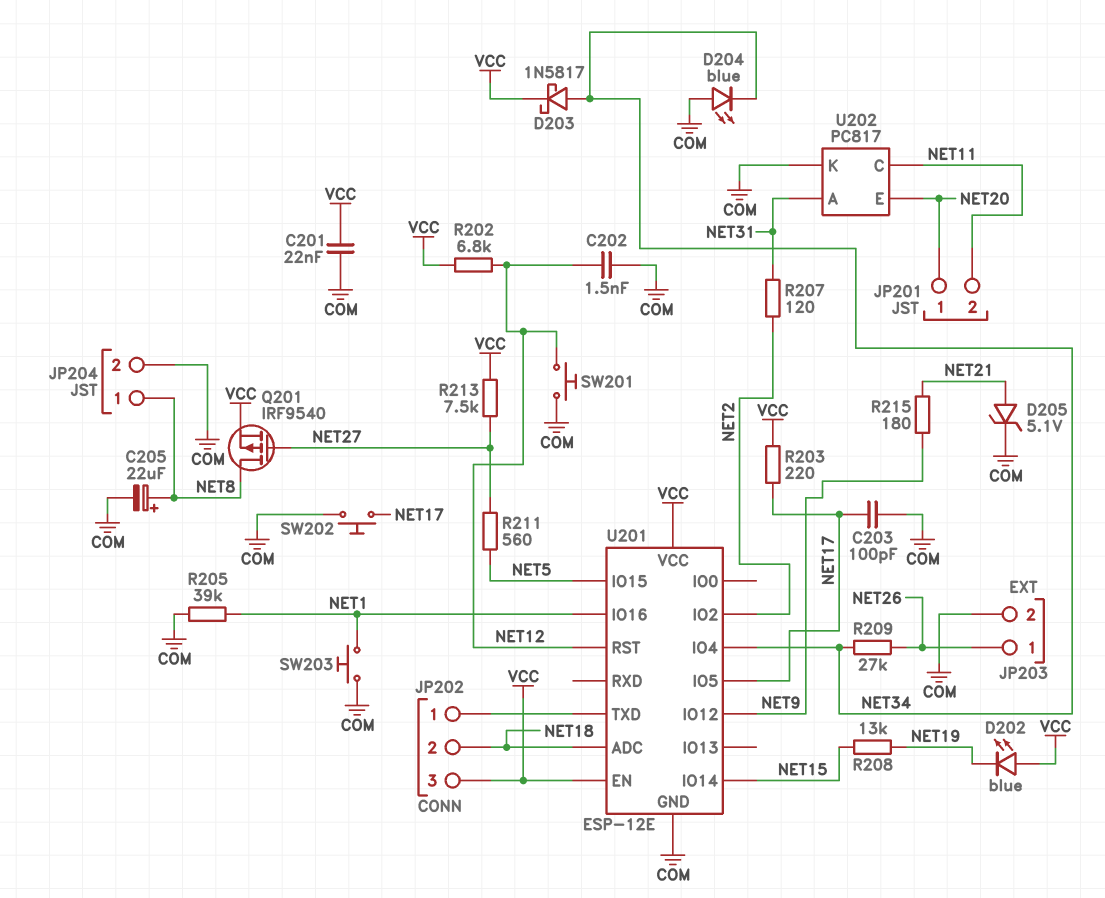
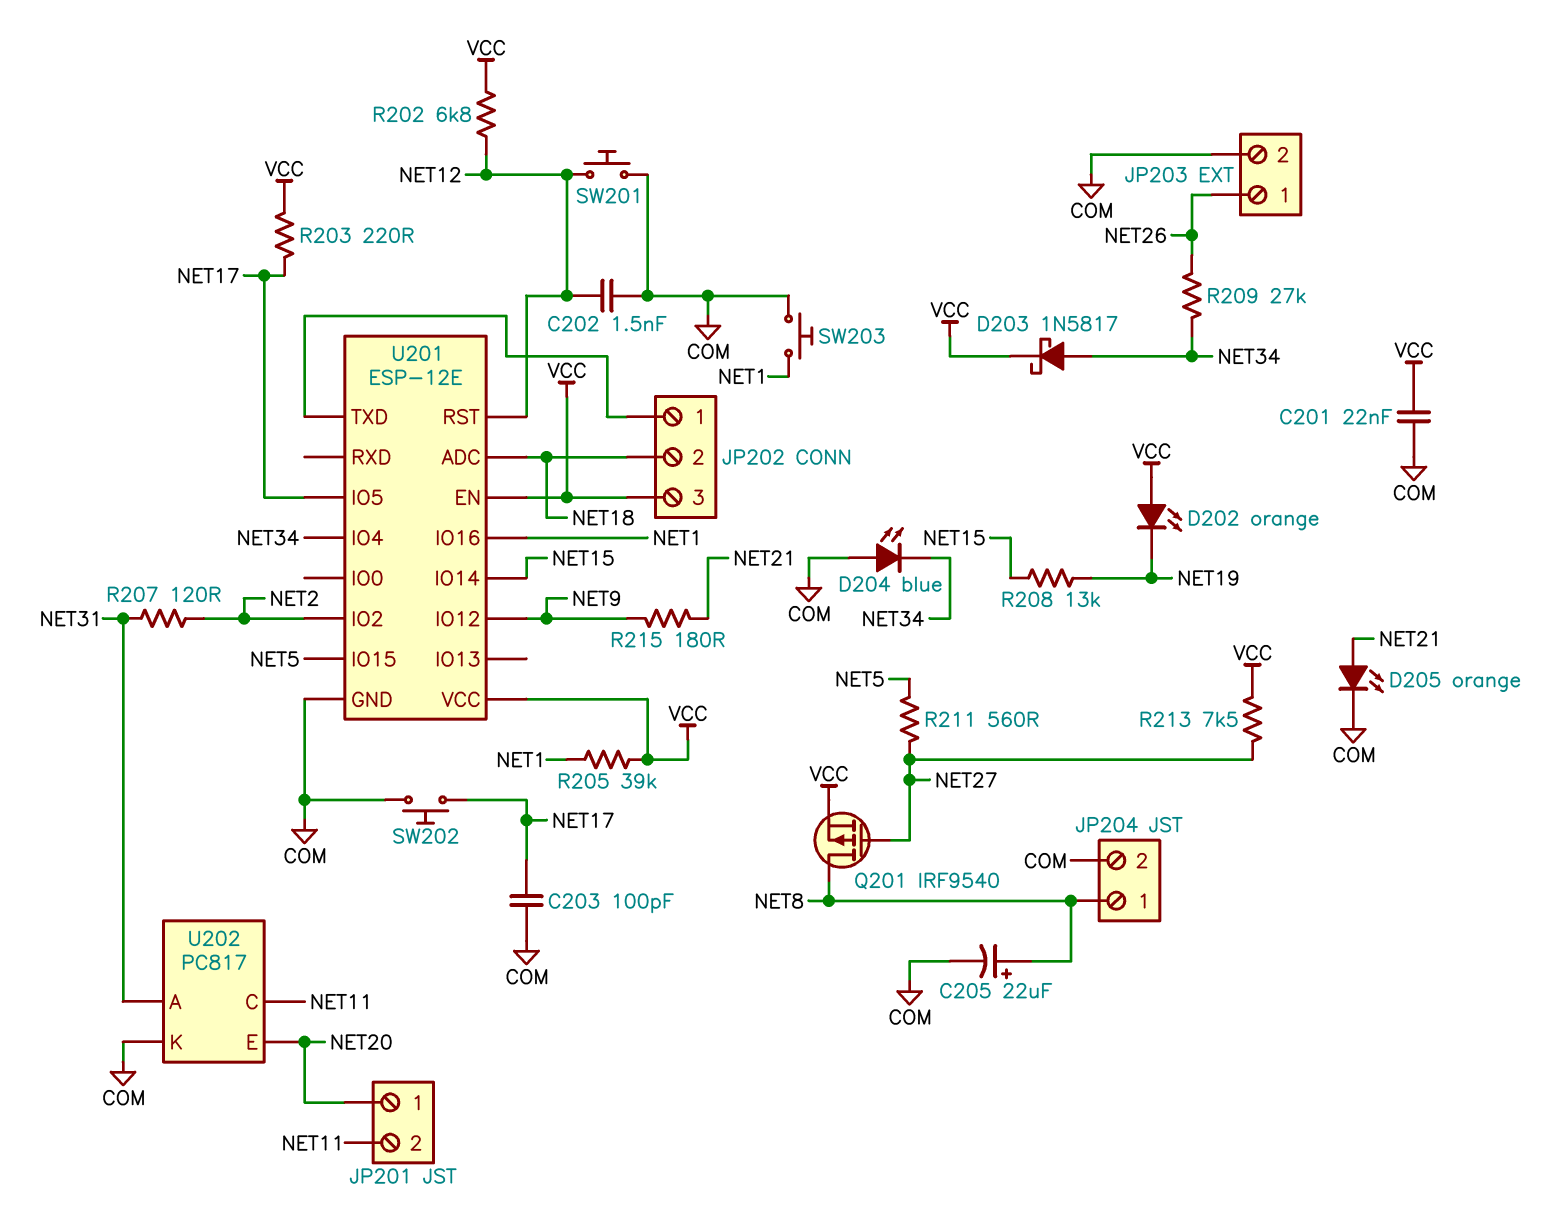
D202: LED blue (A VCC, K NET19) -> LED orange (A VCC, K NET19)
D205: zener 5.1V (A NET21, K COM) -> LED orange (A NET21, K COM)
R205: 39k (COM, NET1) -> 39k (NET1, VCC)

